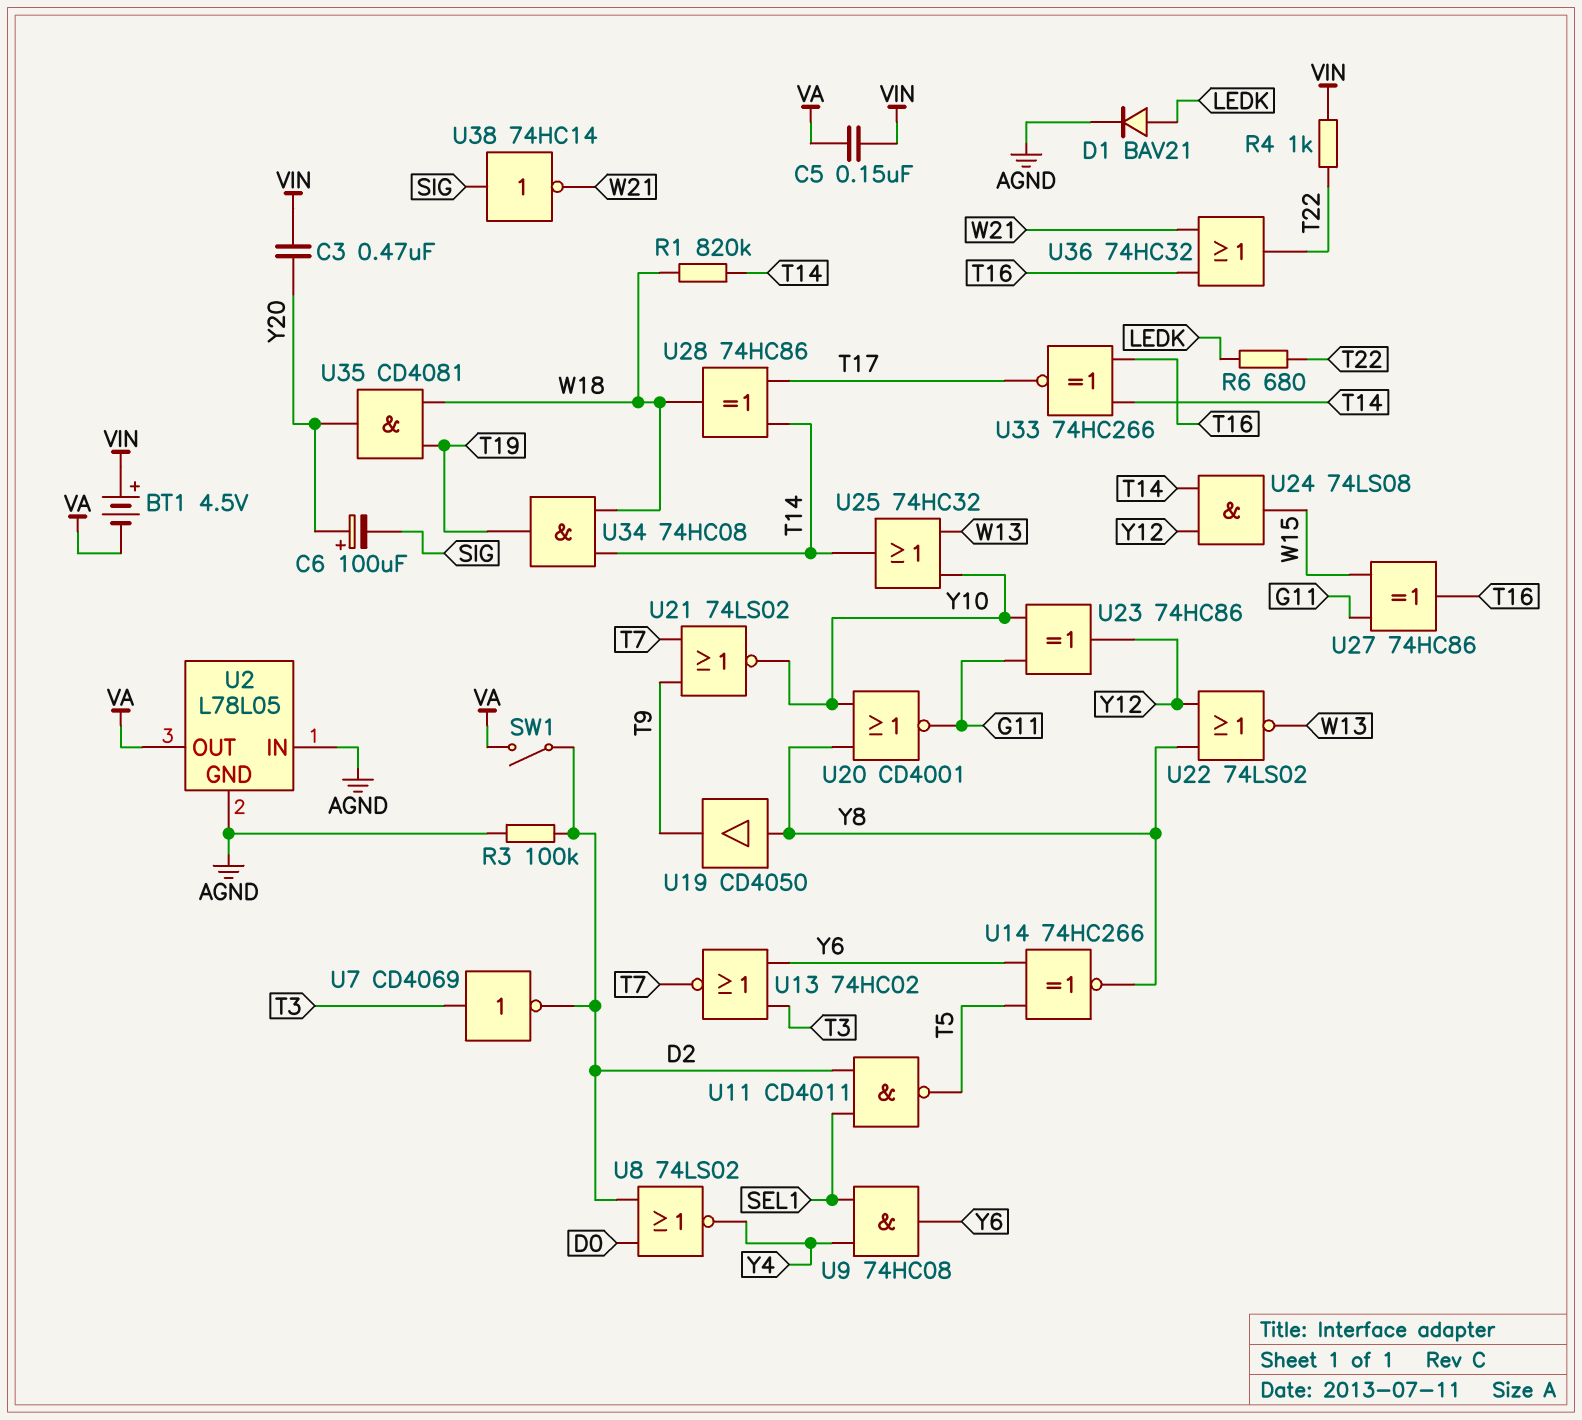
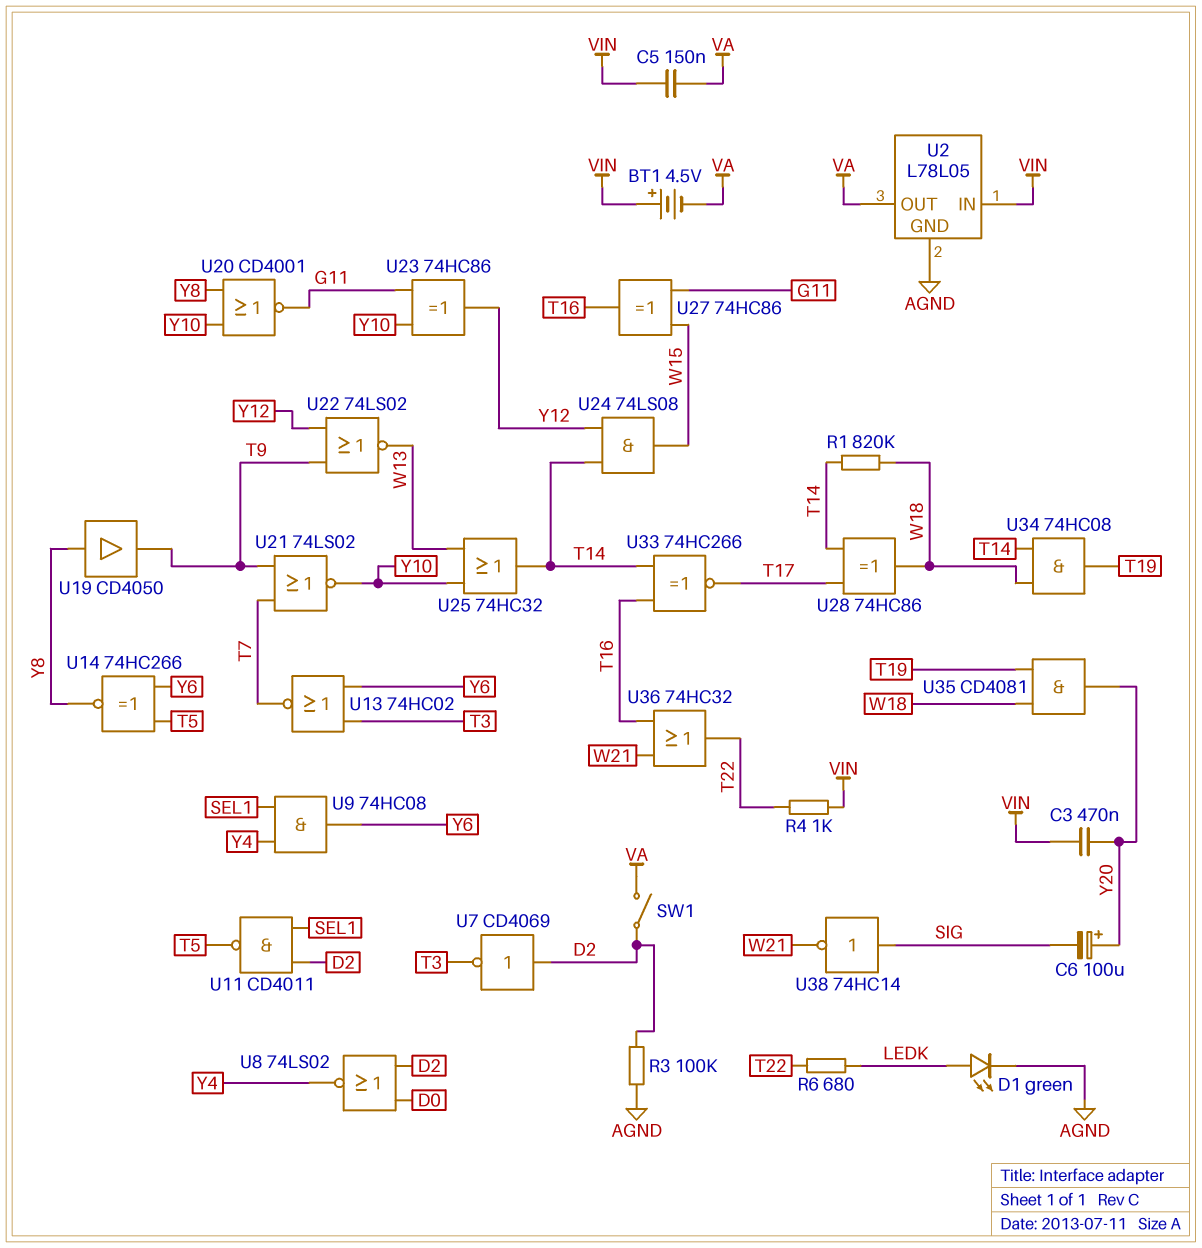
D1: diode BAV21 (A LEDK, K AGND) -> LED green (A LEDK, K AGND)
U2 pin IN: AGND -> VIN
U7: NOT CD4069 (in T3, out D2) -> NOT CD4069 (in D2, out T3)
U22: NOR 74LS02 (in Y8, in Y12, out W13) -> NOR 74LS02 (in T9, in Y12, out W13)

